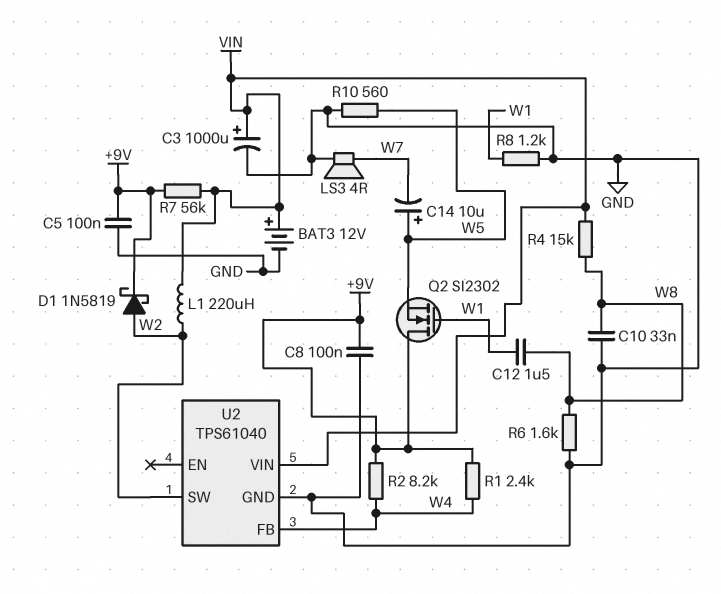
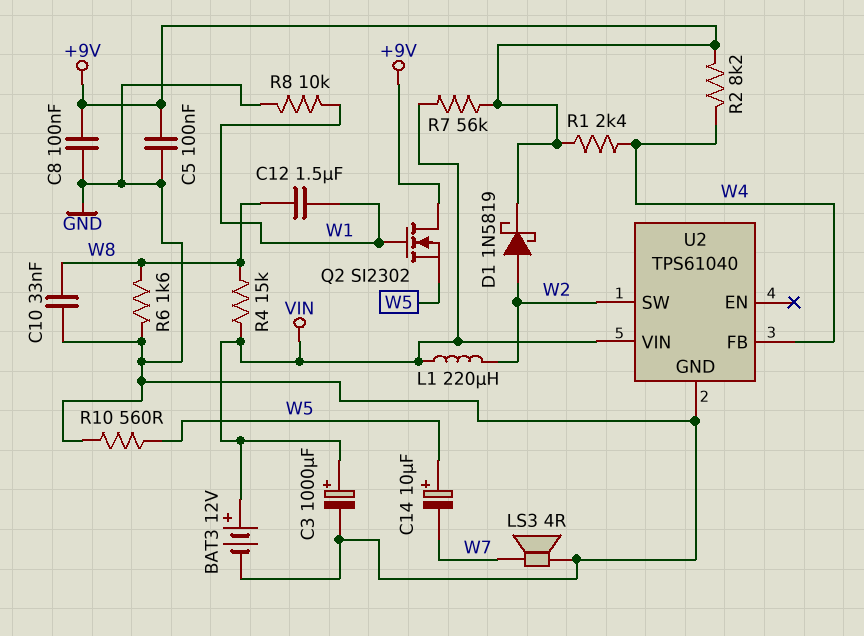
R8: 1.2k (GND, W1) -> 10k (GND, W1)

